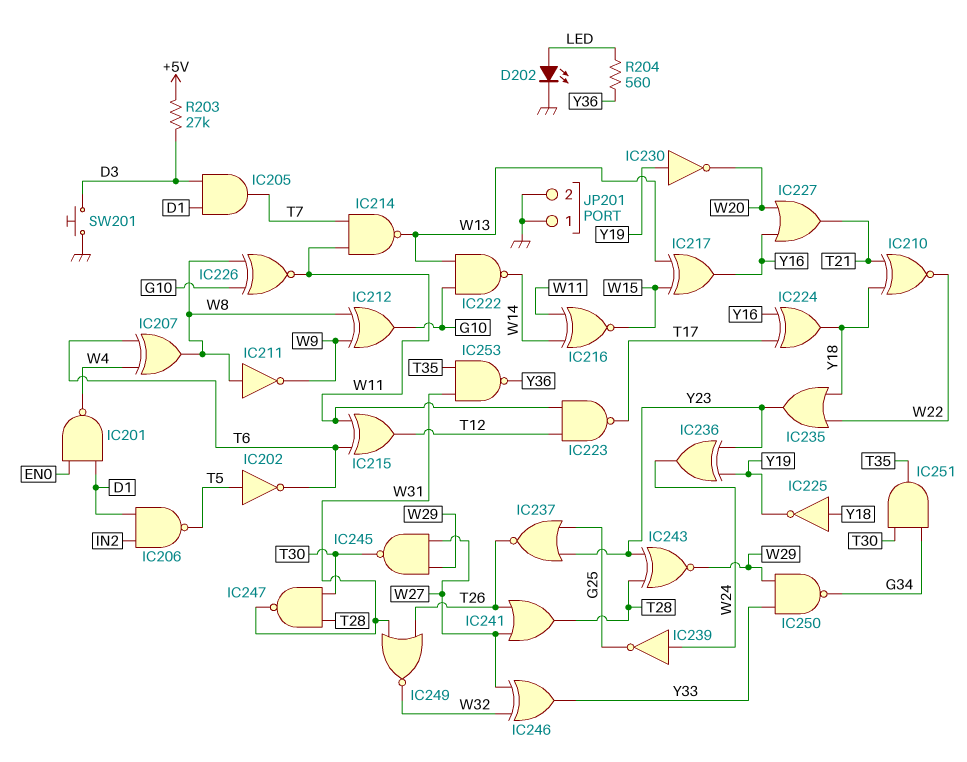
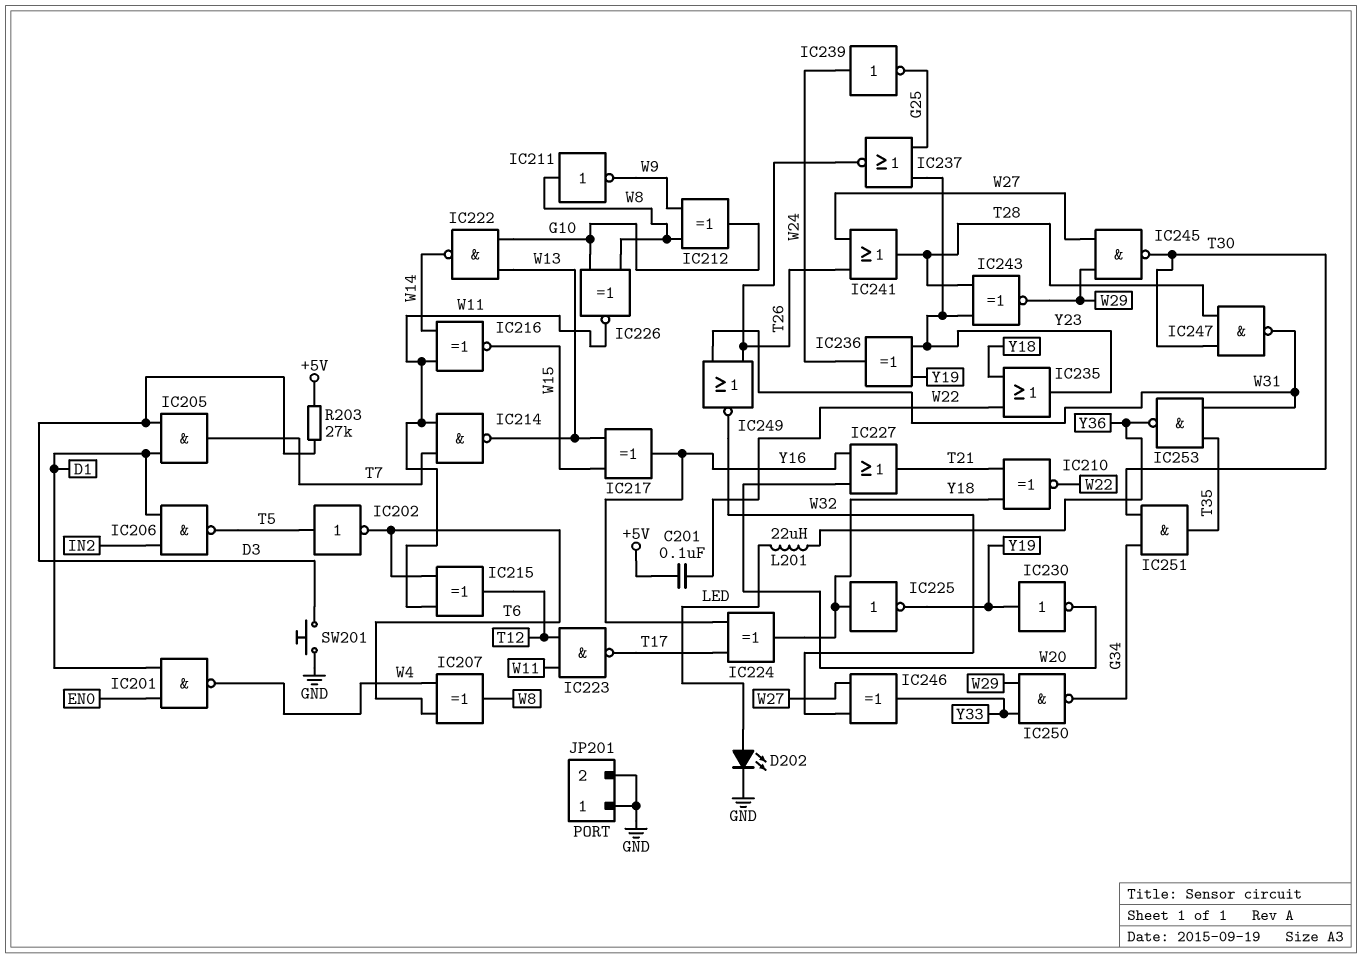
C201: none -> 100nF (+5V, W22)
L201: none -> 22uH (LED, Y36)
R204: 560 (LED, Y36) -> none

